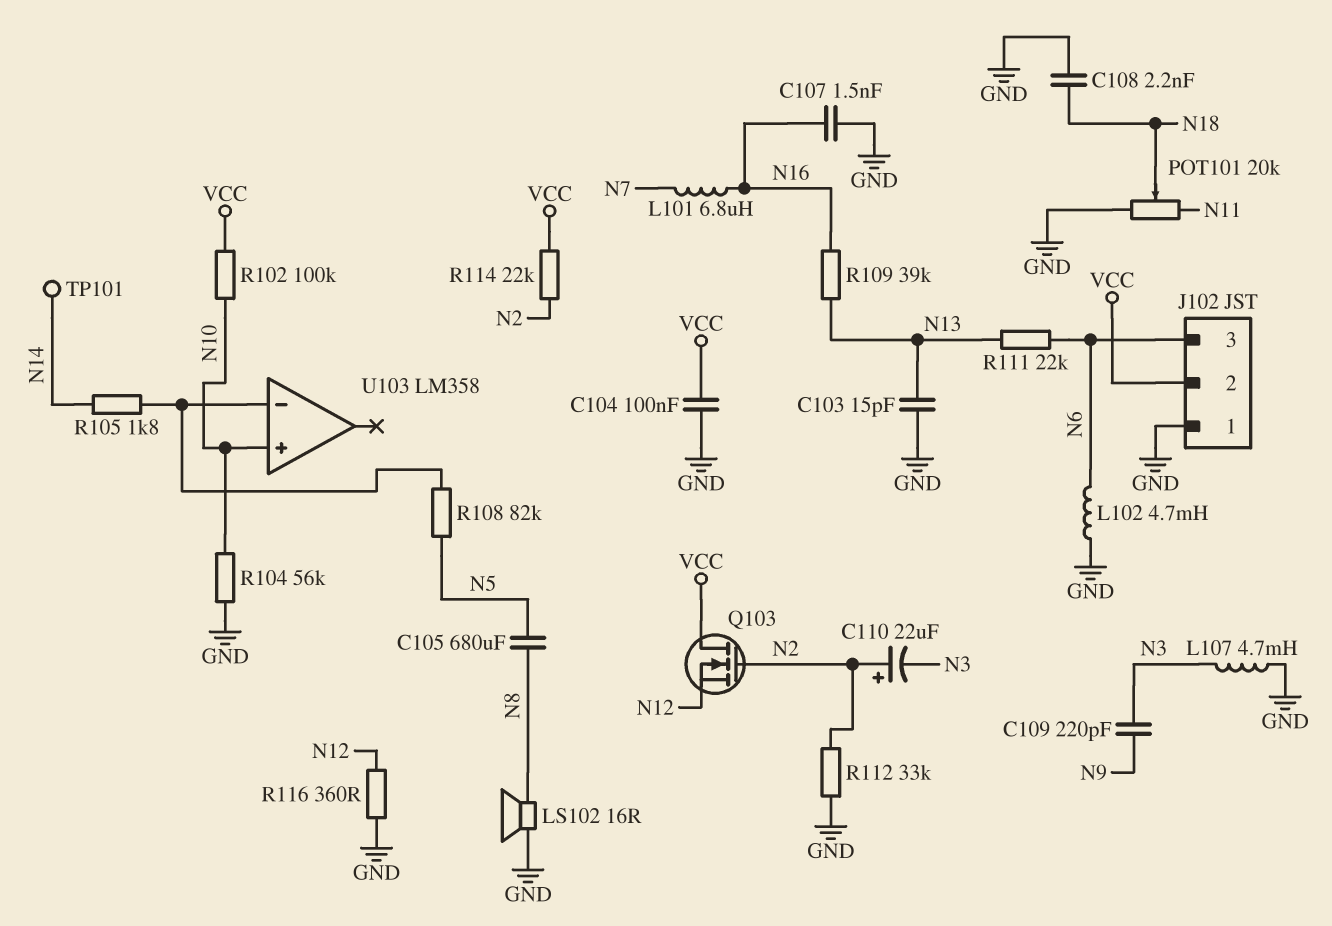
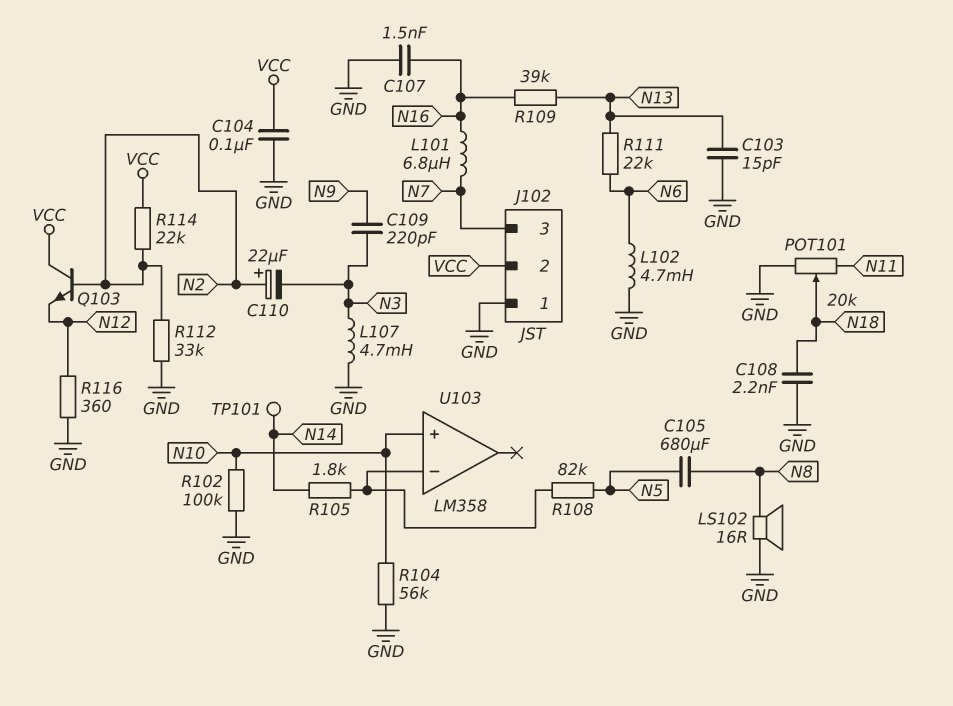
J102 pin 3: N6 -> N7
Q103: NMOS (G N2, D VCC, S N12) -> NPN (B N2, C VCC, E N12)
R102: 100k (N10, VCC) -> 100k (GND, N10)

